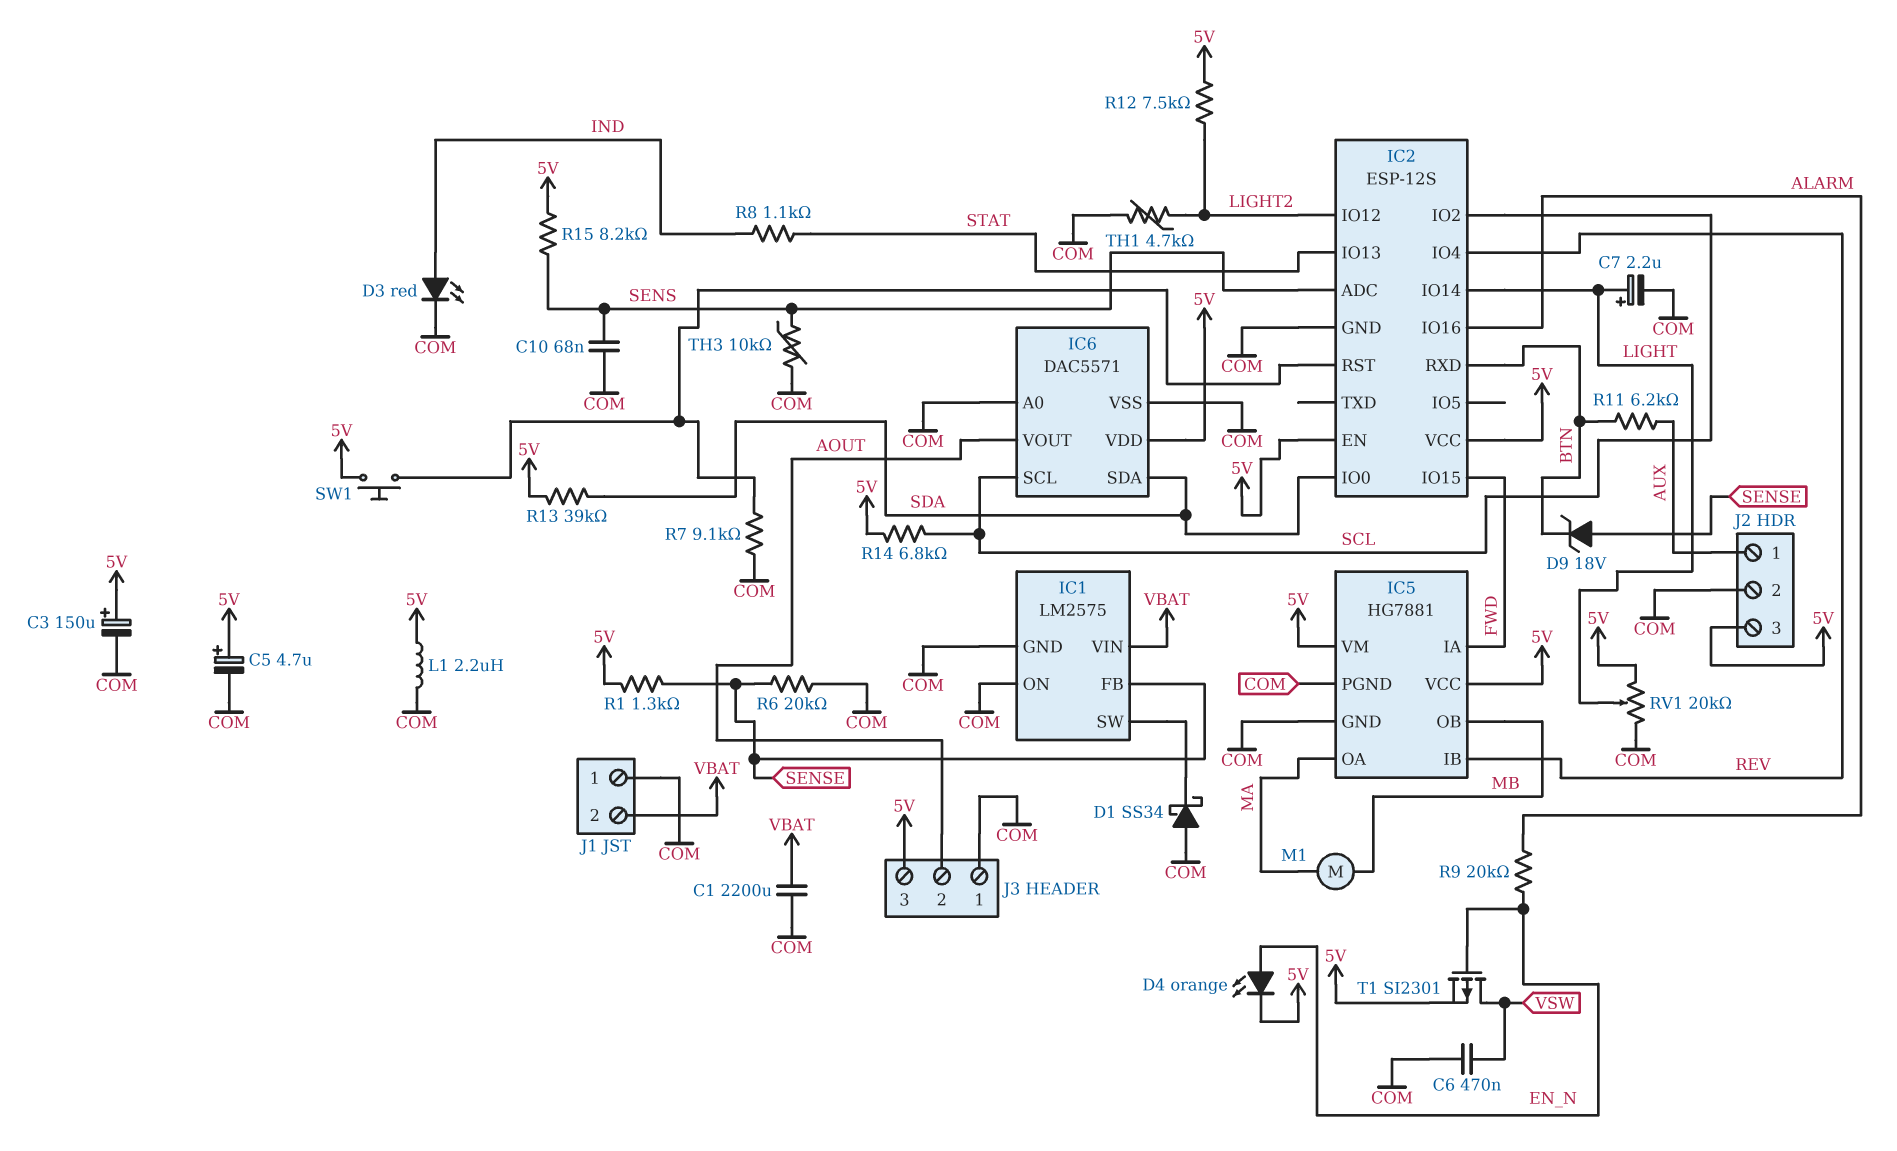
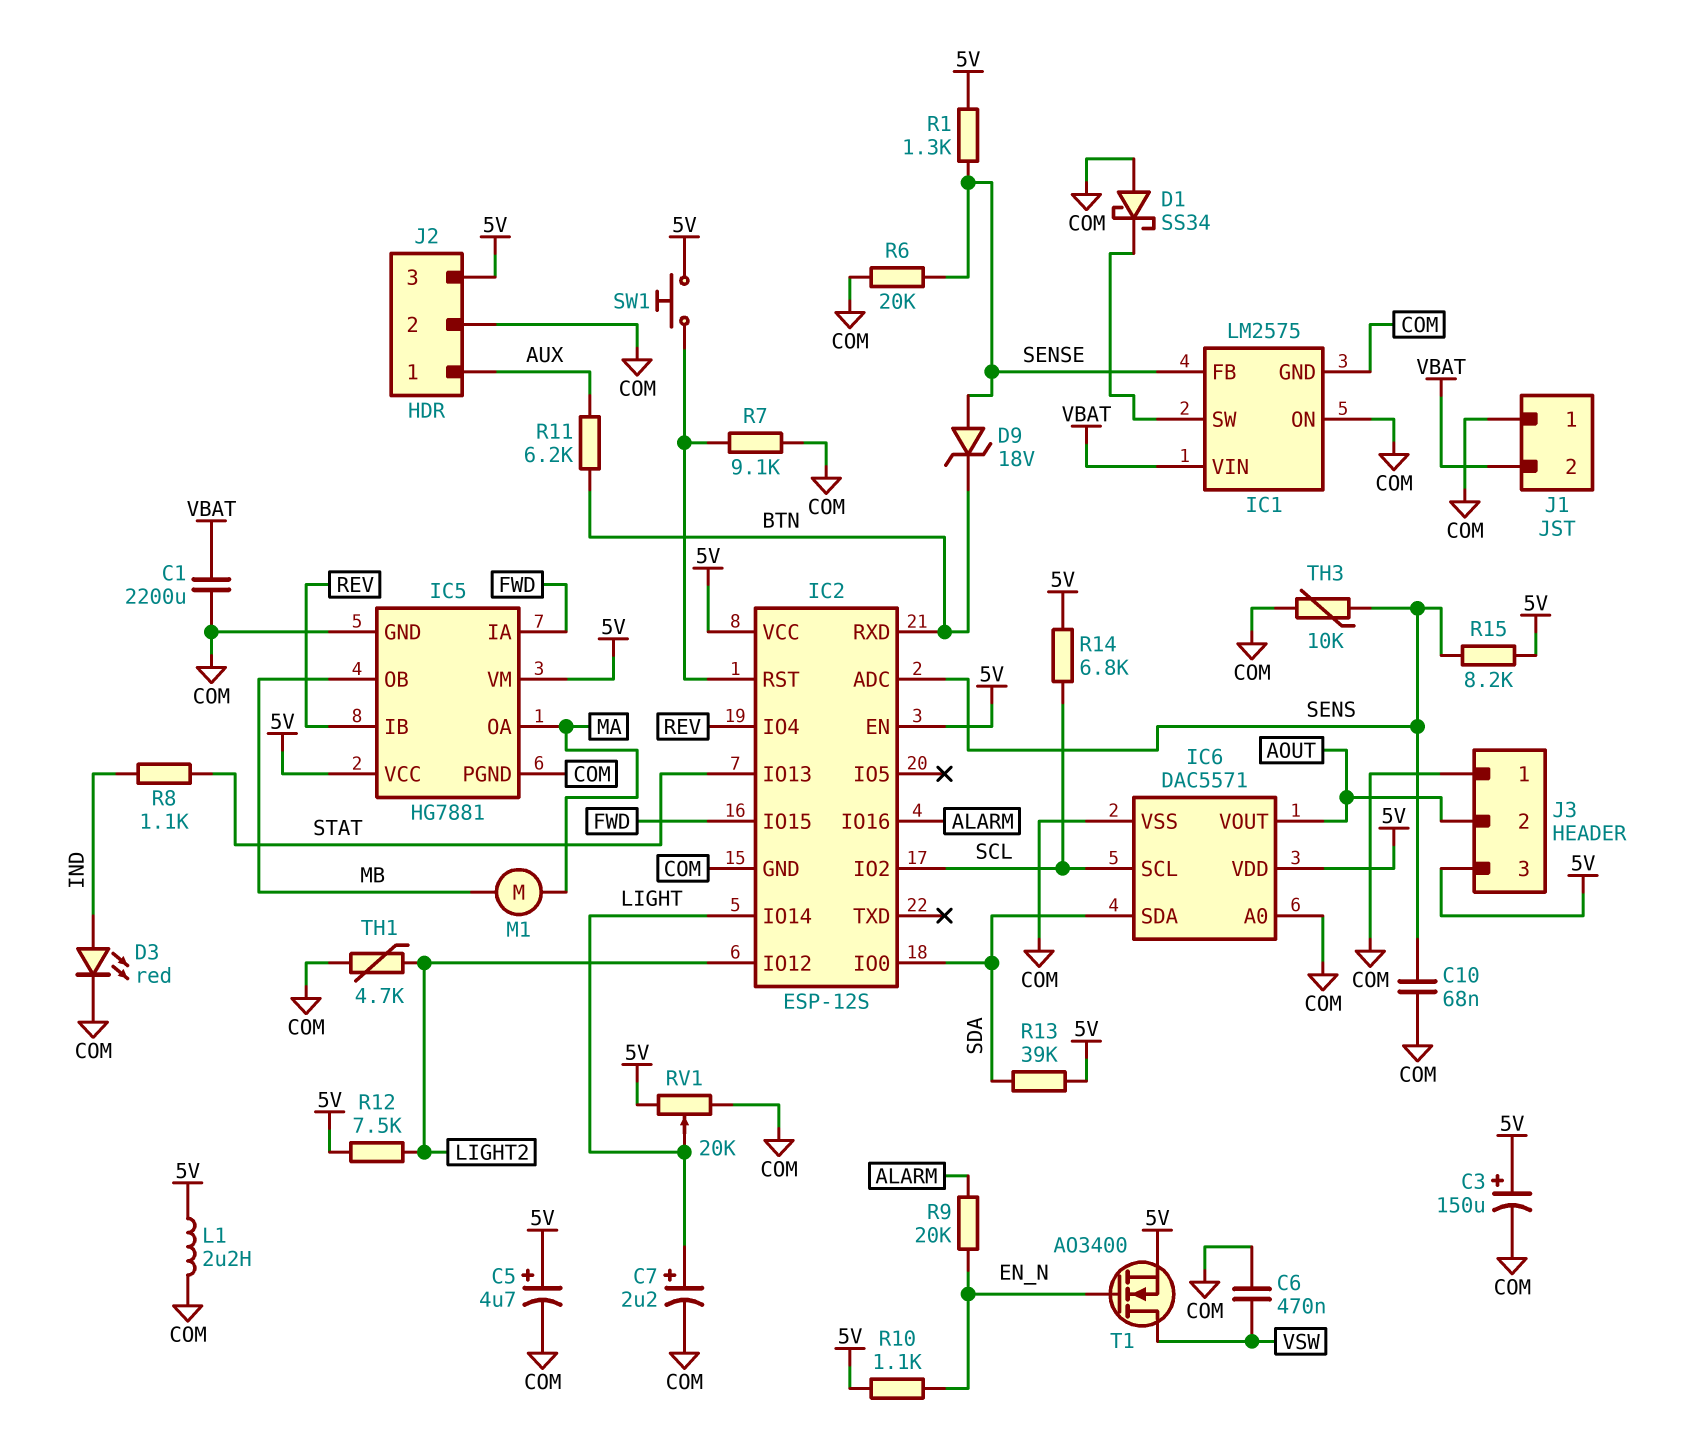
D4: LED orange (A EN_N, K 5V) -> none
R10: none -> 1.1k (5V, EN_N)
T1: PMOS SI2301 (G EN_N, D VSW, S 5V) -> NMOS AO3400 (G EN_N, D VSW, S 5V)

